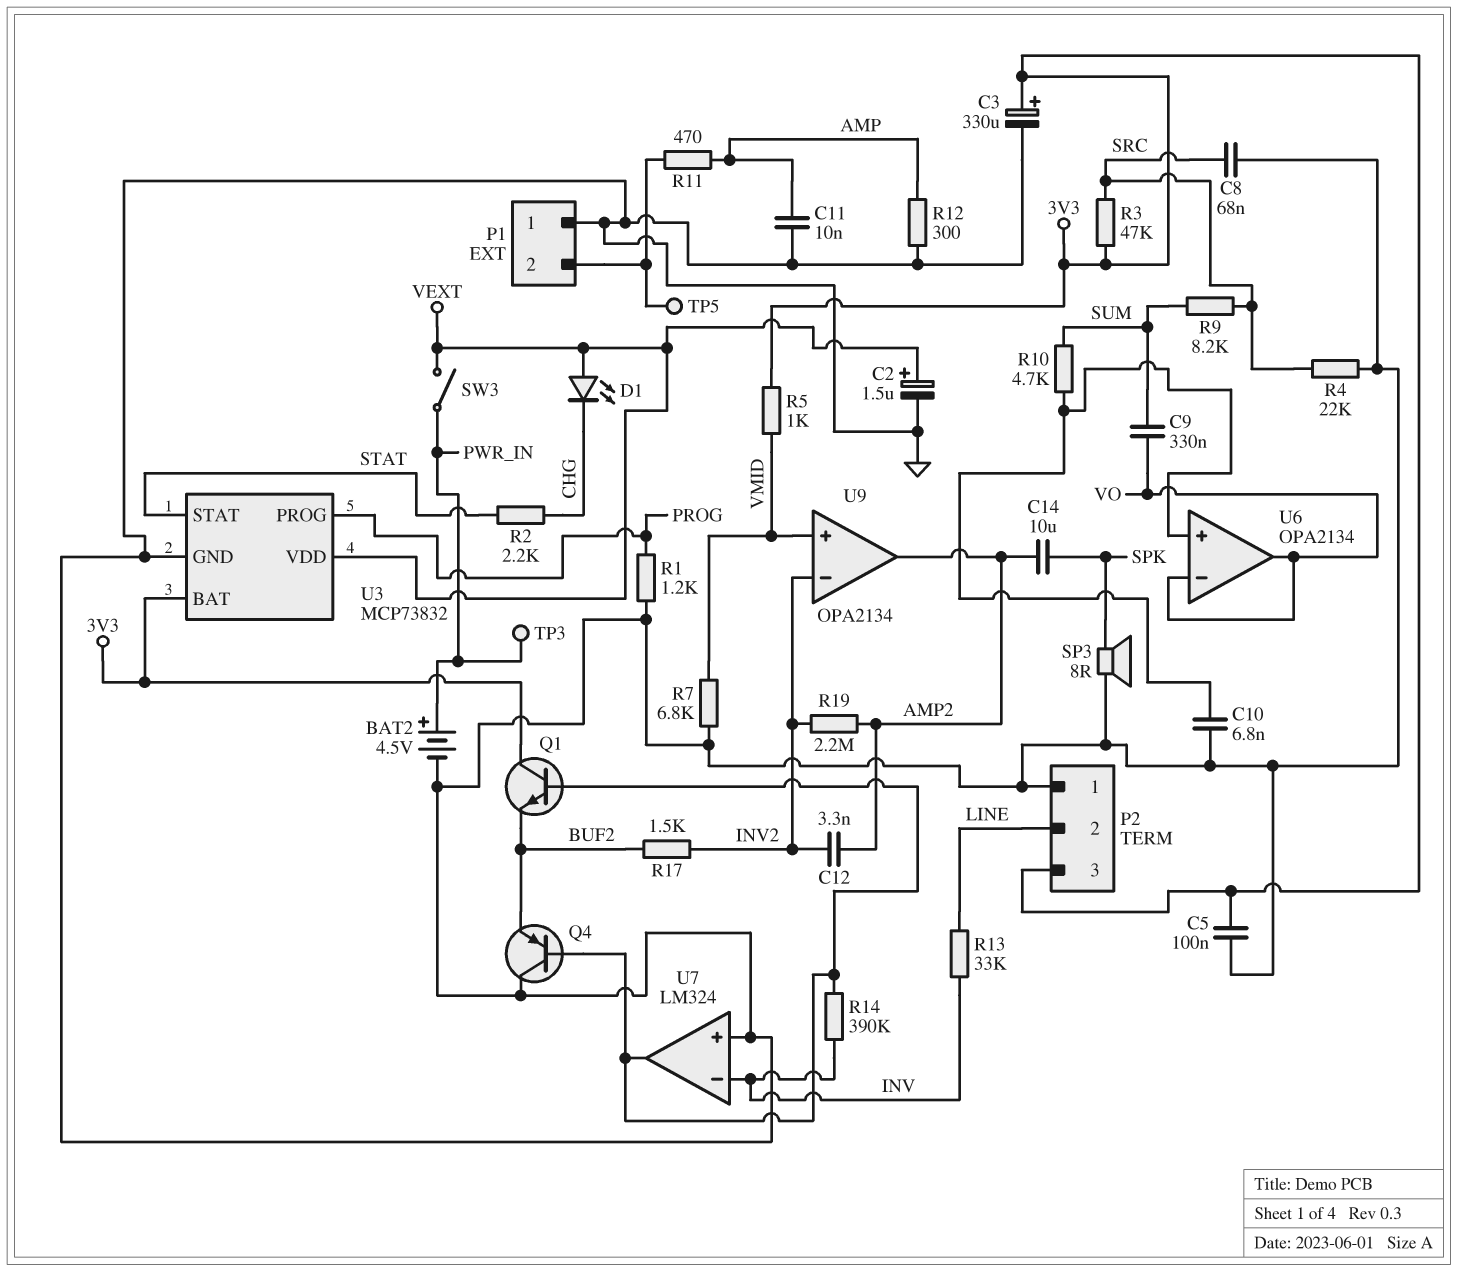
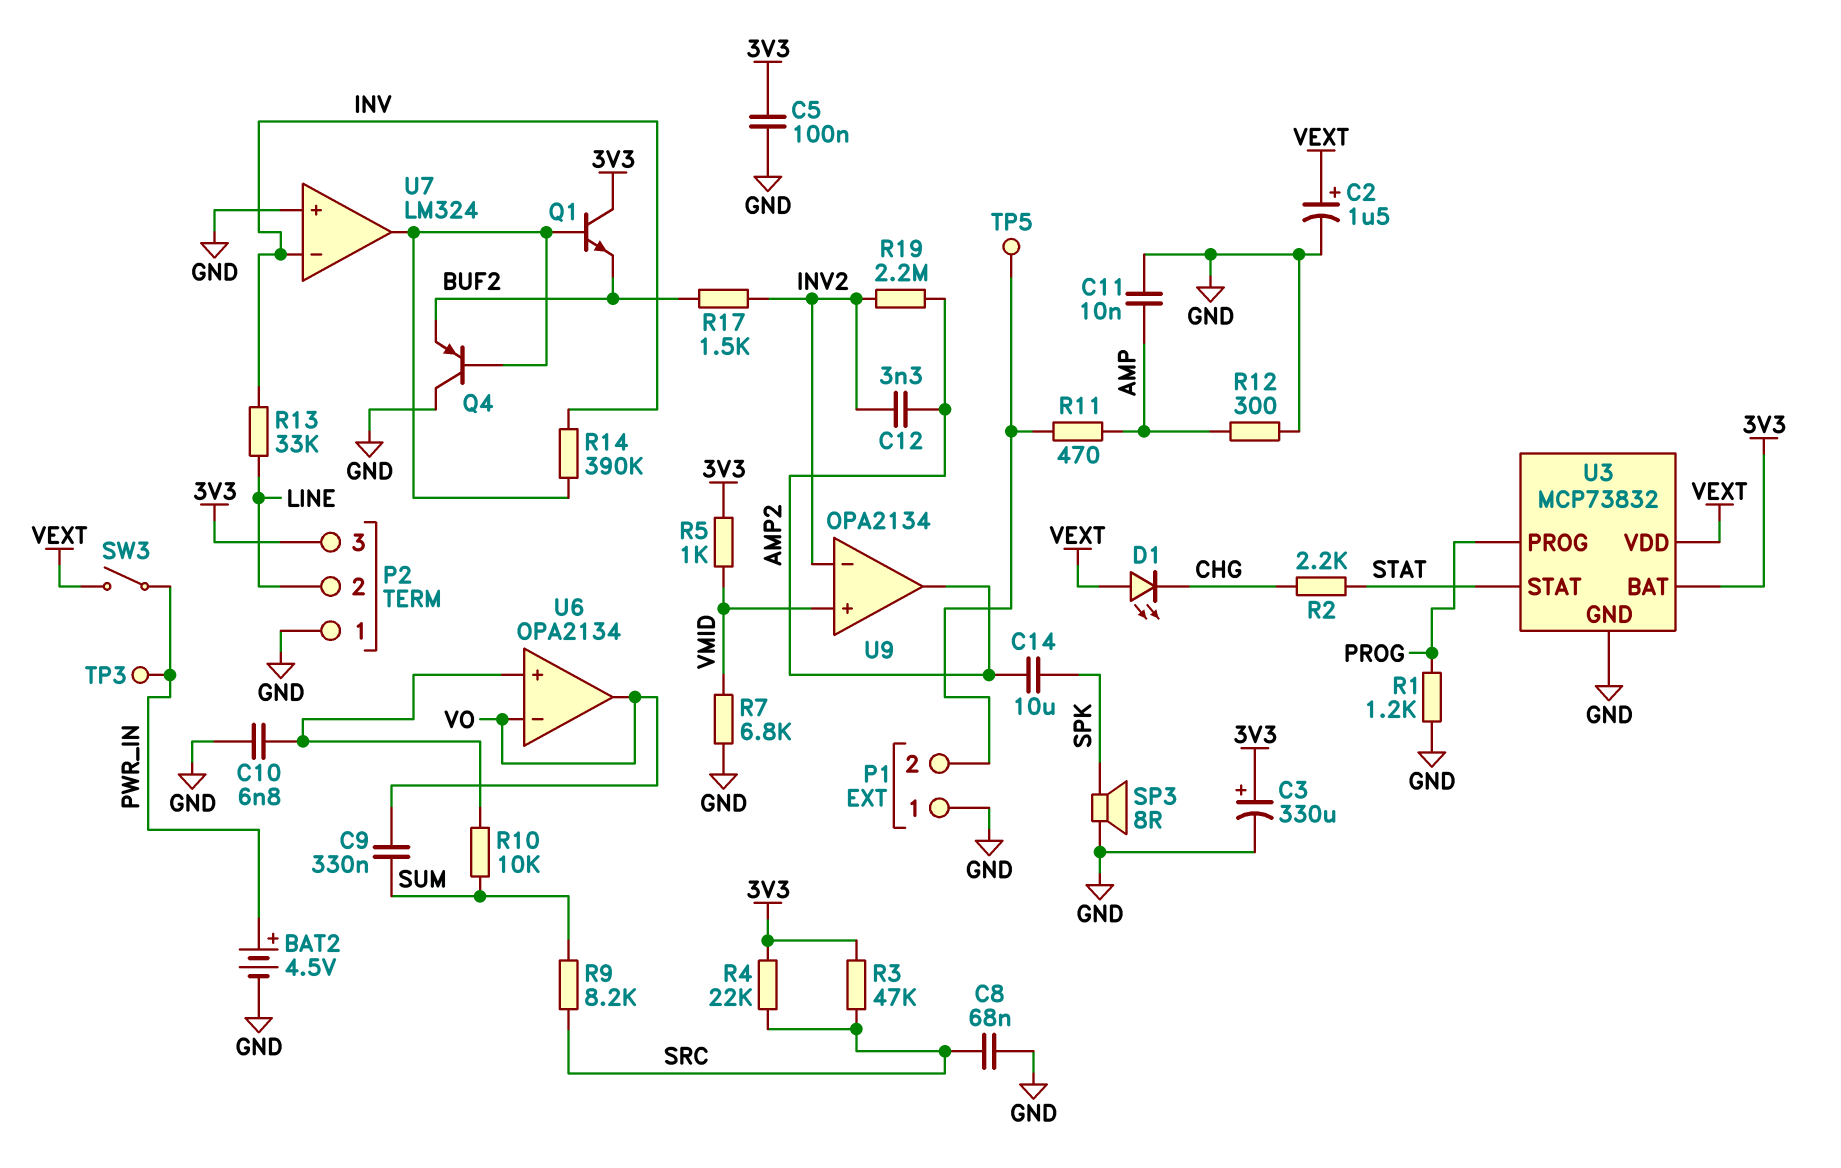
R4: 22k (GND, SRC) -> 22k (3V3, SRC)
R10: 4.7k (SUM, U6/in+) -> 10k (SUM, U6/in+)

